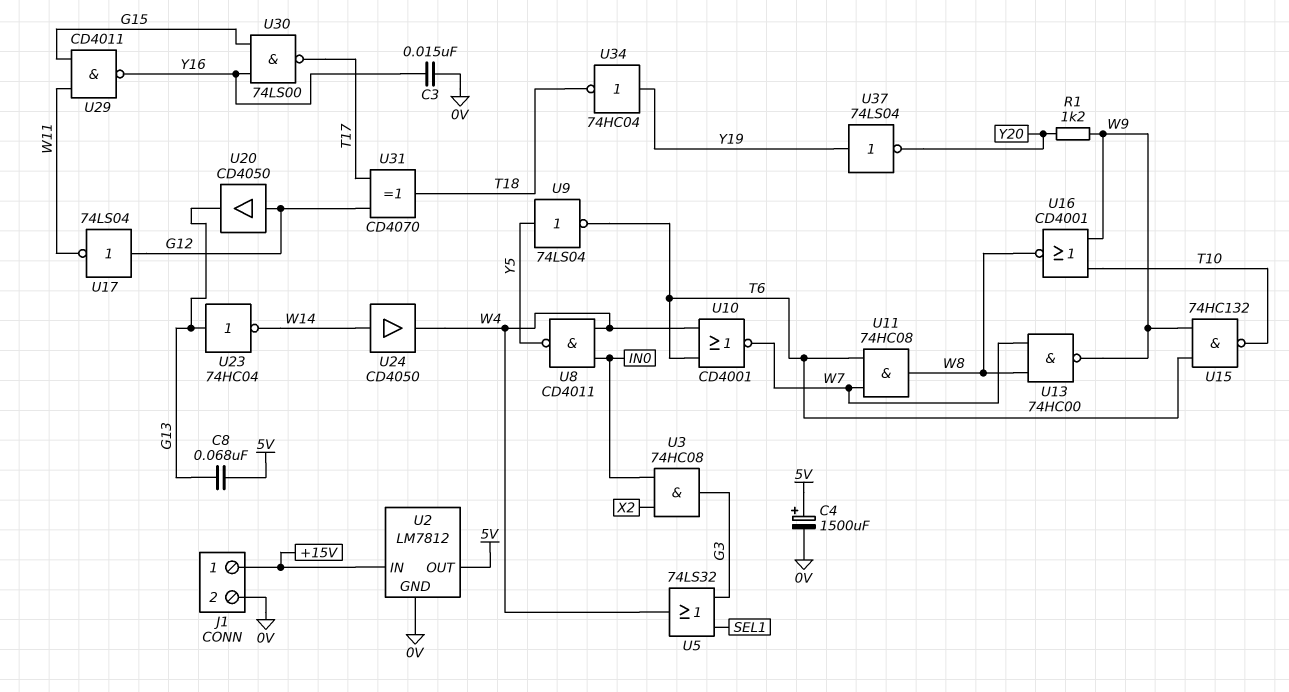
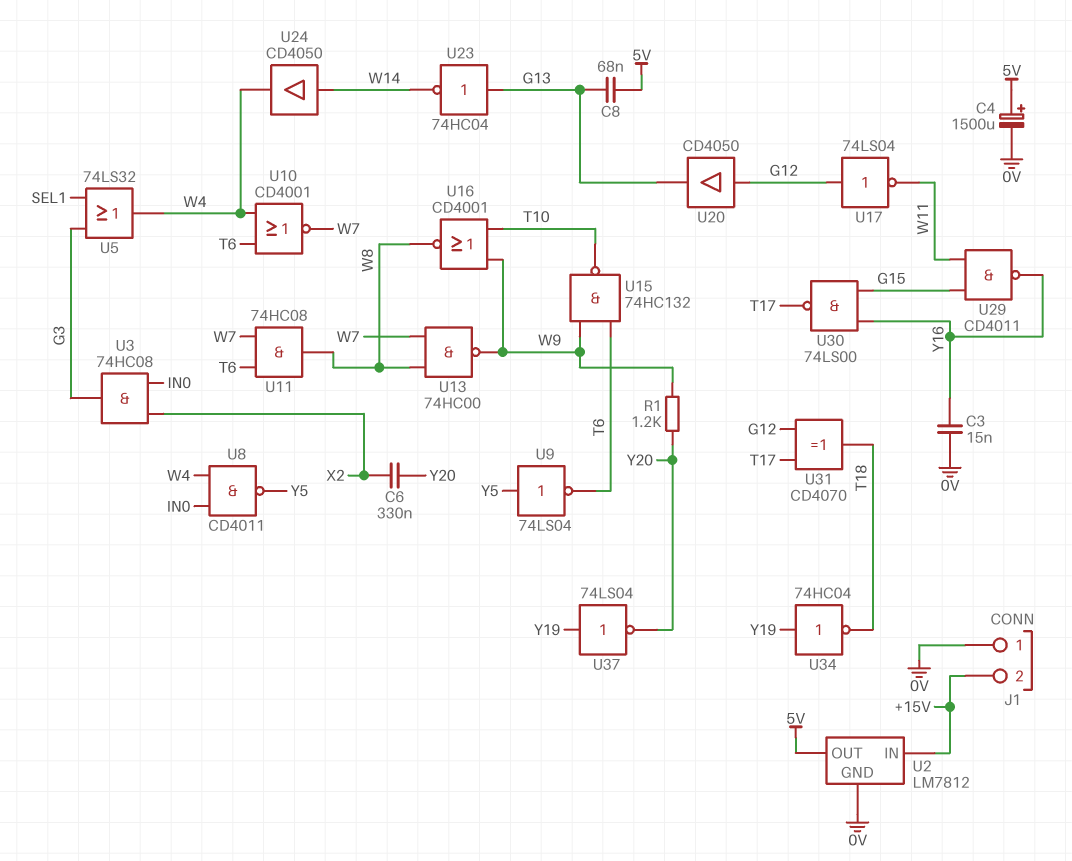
C6: none -> 330nF (X2, Y20)
J1 pin 1: +15V -> 0V
J1 pin 2: 0V -> +15V

